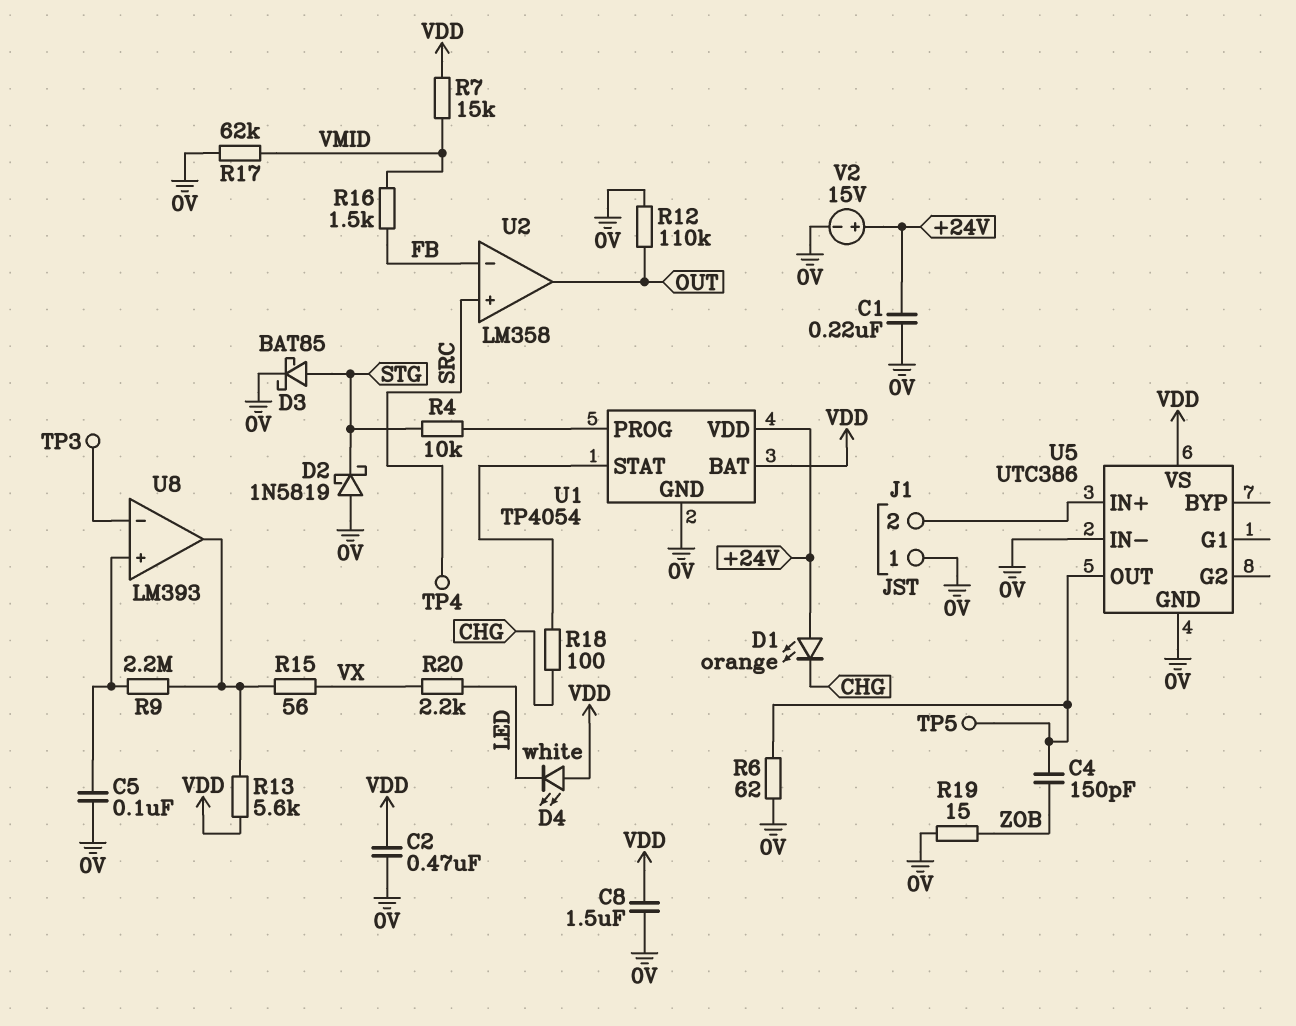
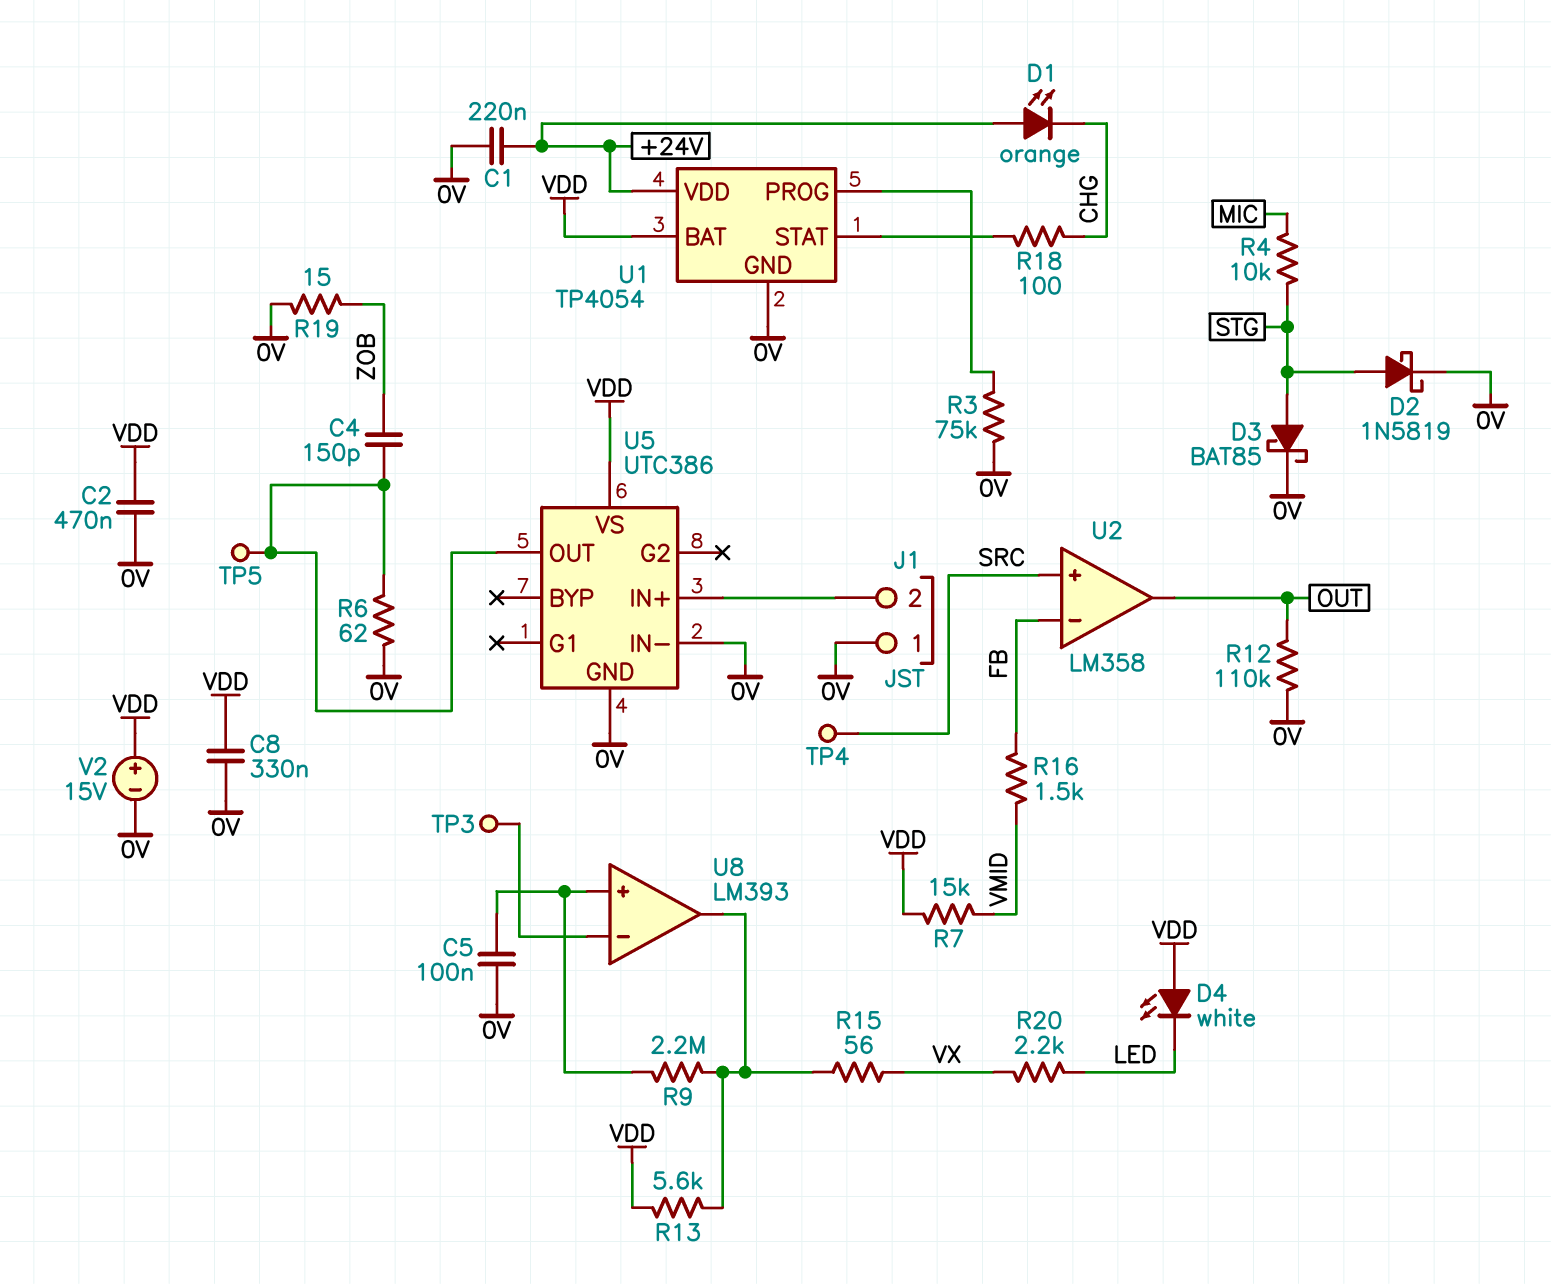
C8: 1.5uF (0V, VDD) -> 330nF (0V, VDD)
D2: schottky 1N5819 (A 0V, K STG) -> schottky 1N5819 (A STG, K 0V)
R3: none -> 75k (0V, U1/PROG)
R4: 10k (STG, U1/PROG) -> 10k (MIC, STG)
R17: 62k (0V, VMID) -> none
V2: 15V (plus +24V, minus 0V) -> 15V (plus VDD, minus 0V)

